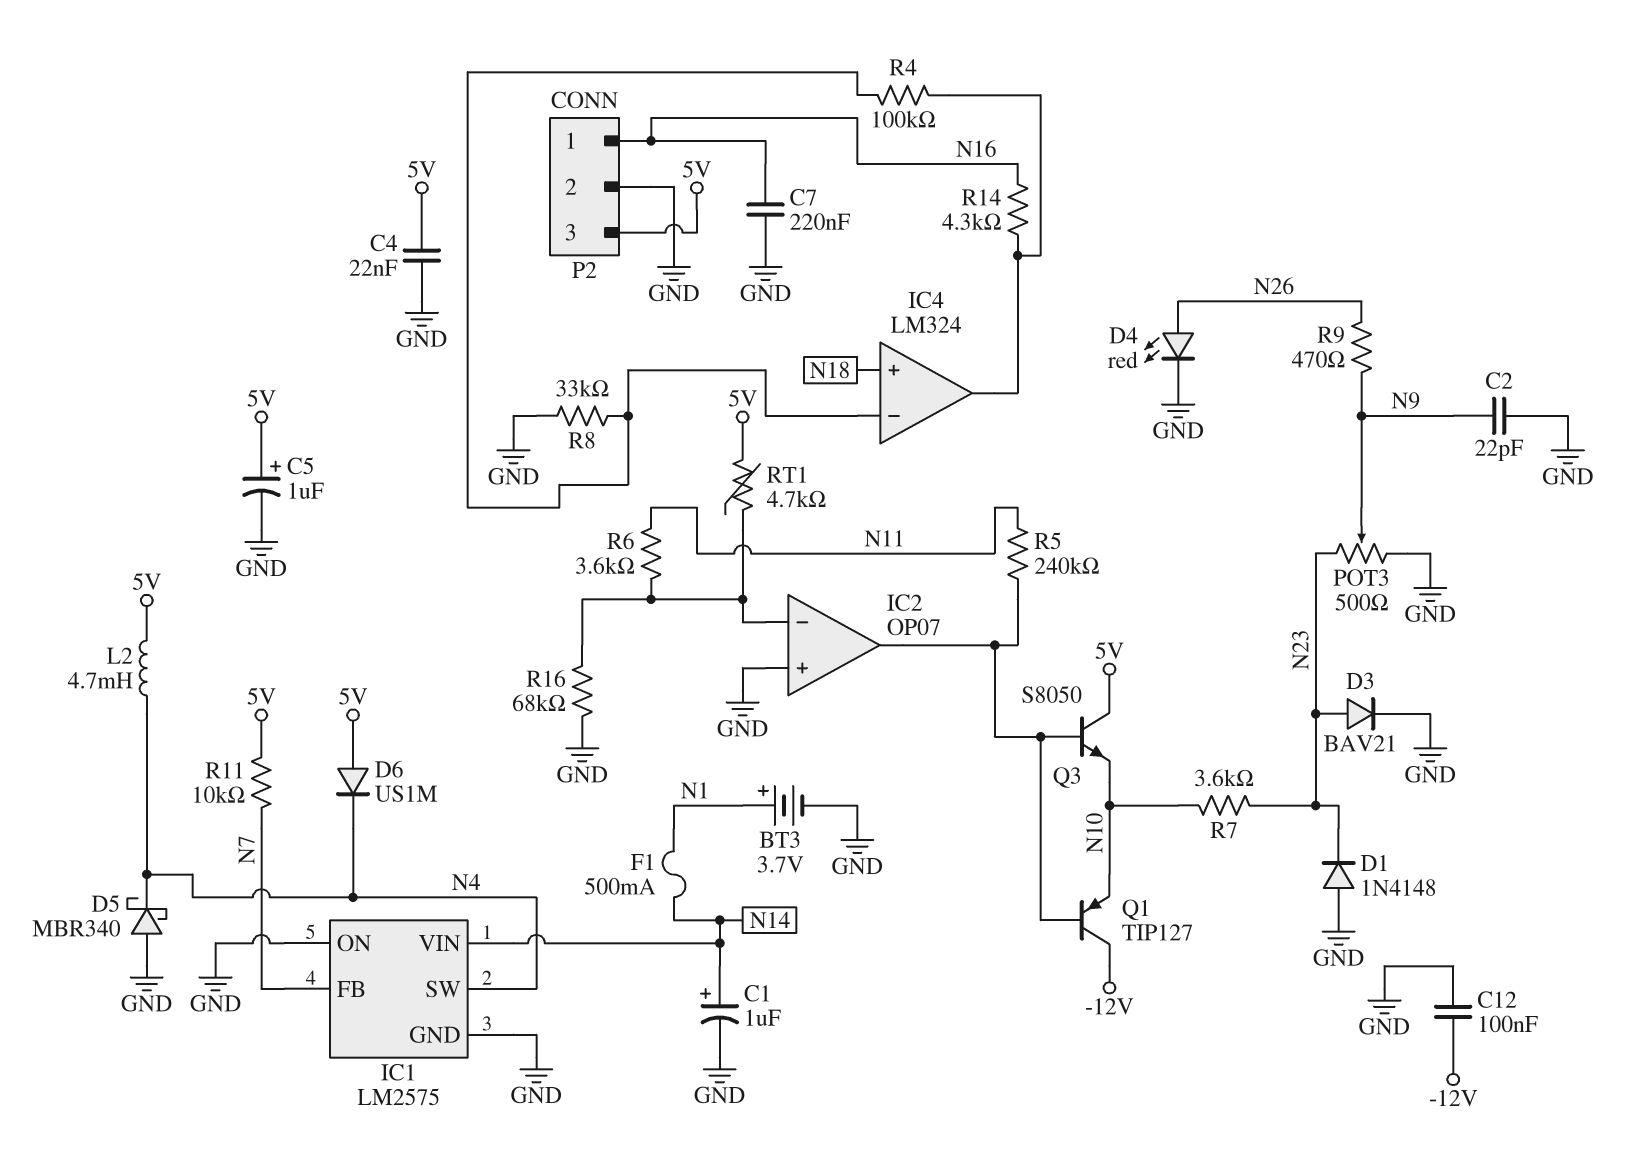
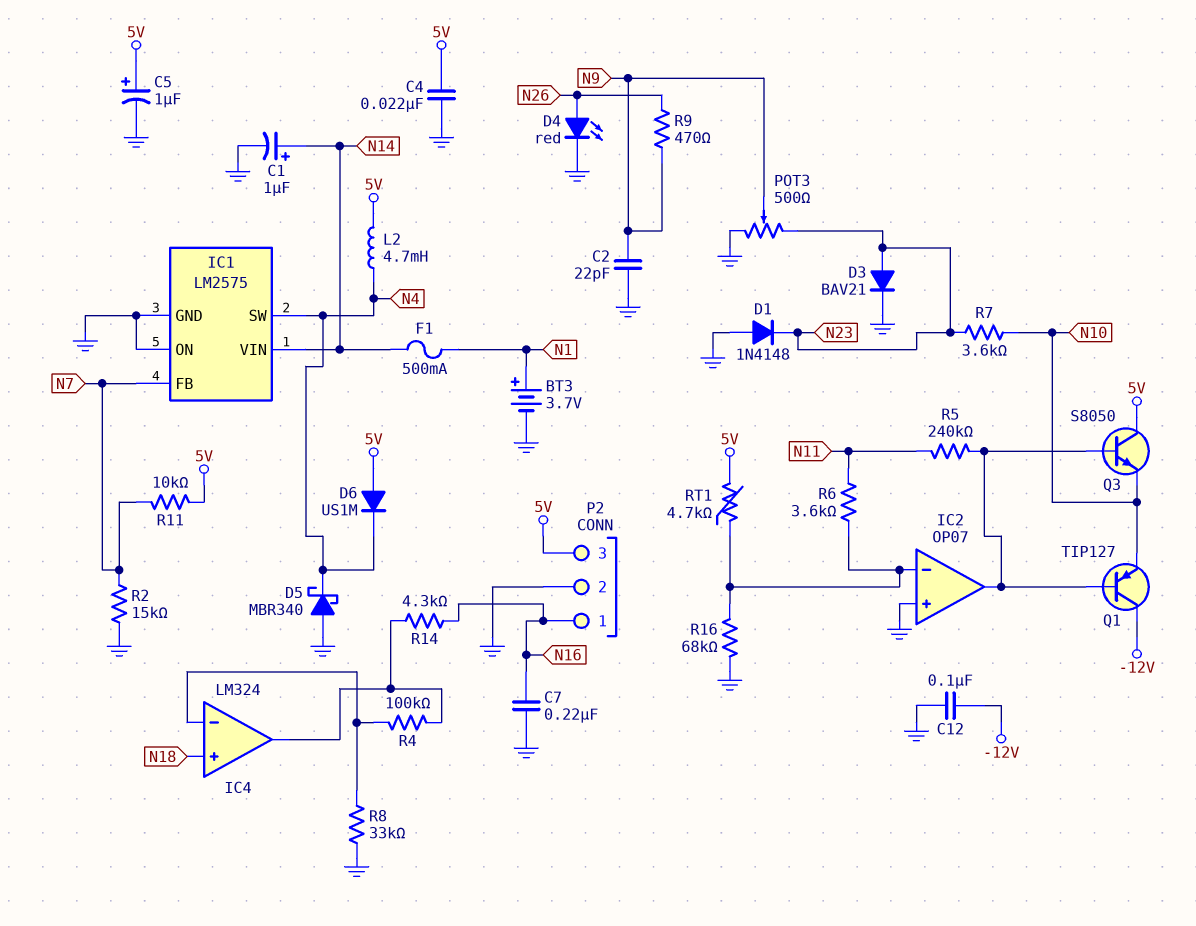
R2: none -> 15k (GND, N7)

